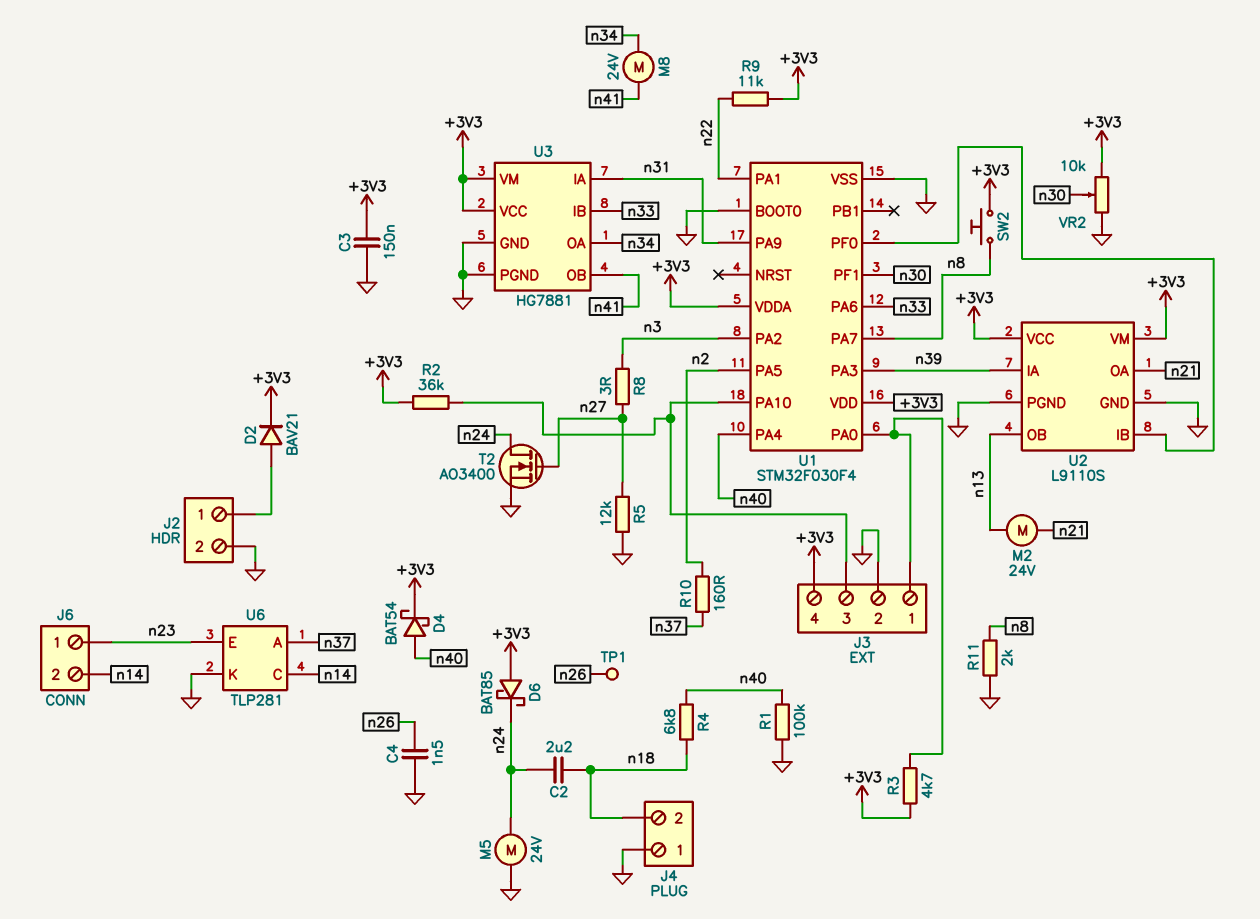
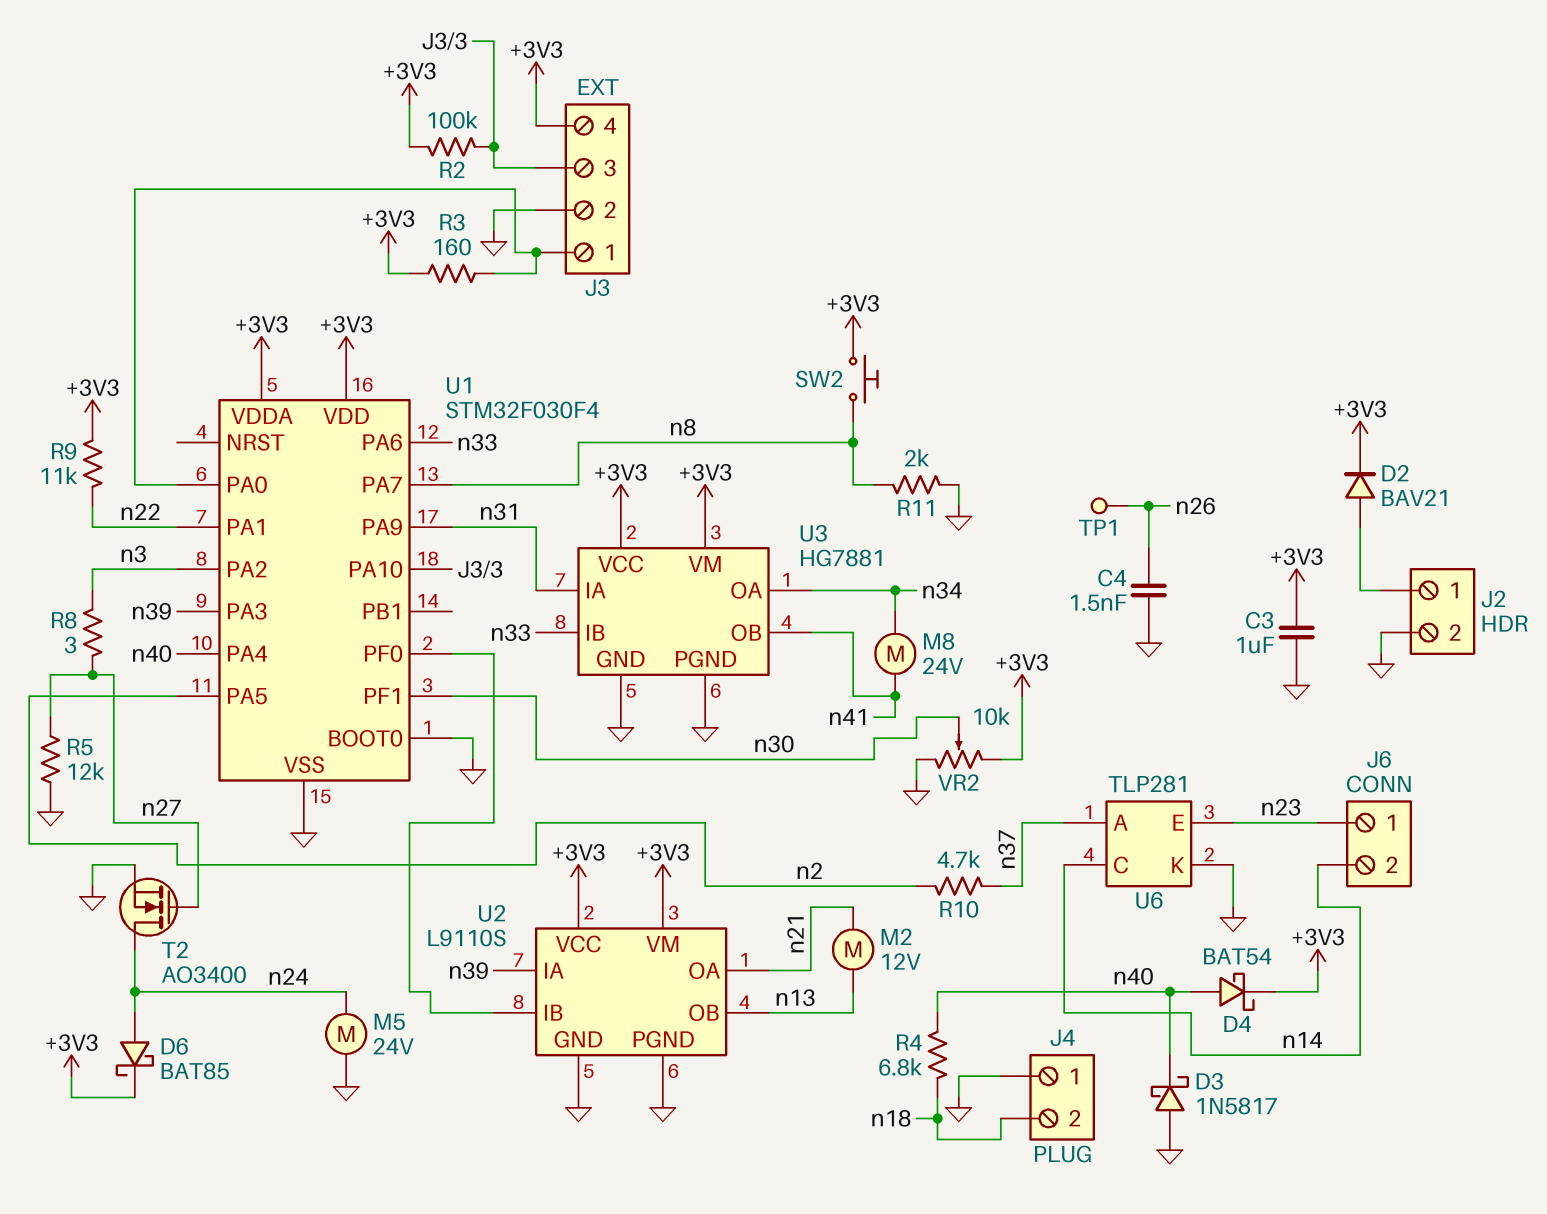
C2: 2.2uF (n18, n24) -> none
C3: 150nF (+3V3, GND) -> 1uF (+3V3, GND)
D3: none -> schottky 1N5817 (A GND, K n40)
D6: schottky BAT85 (A +3V3, K n24) -> schottky BAT85 (A n24, K +3V3)
M2: motor 24V (n13, n21) -> motor 12V (n13, n21)
R1: 100k (GND, n40) -> none
R2: 36k (+3V3, J3/3) -> 100k (+3V3, J3/3)
R3: 4.7k (+3V3, J3/1) -> 160 (+3V3, J3/1)
R10: 160 (n2, n37) -> 4.7k (n2, n37)

